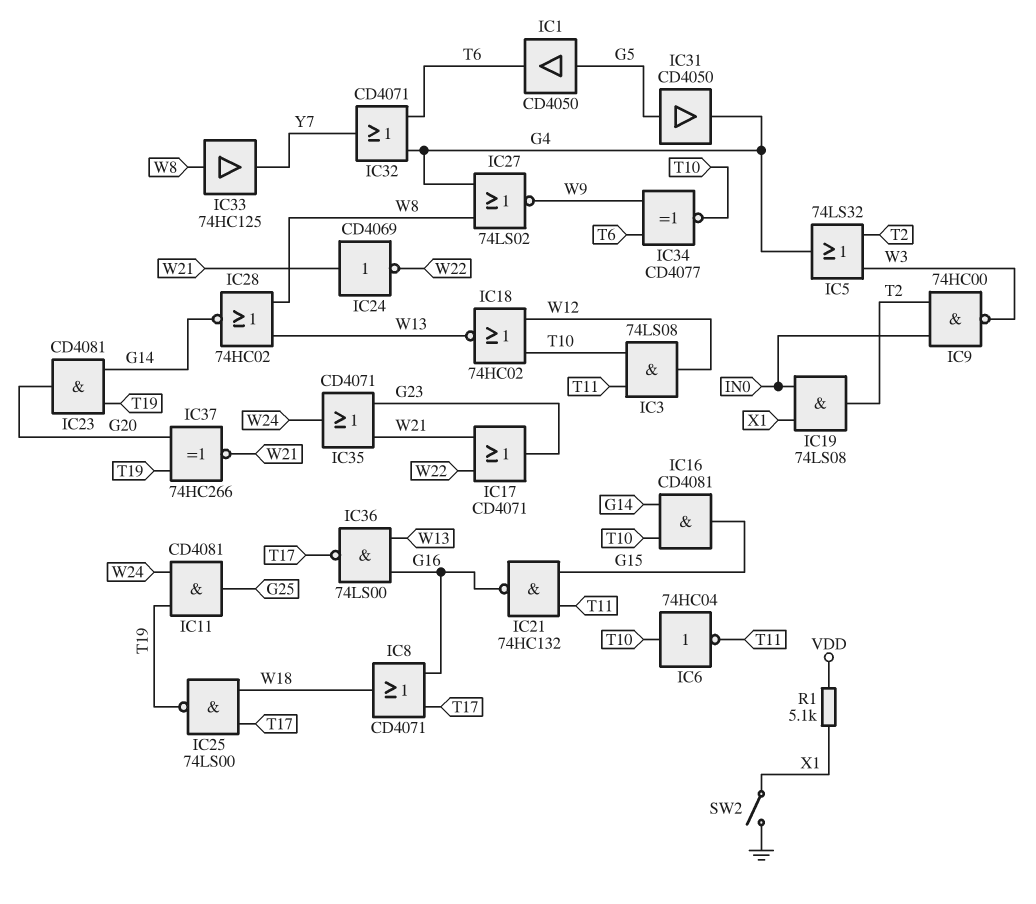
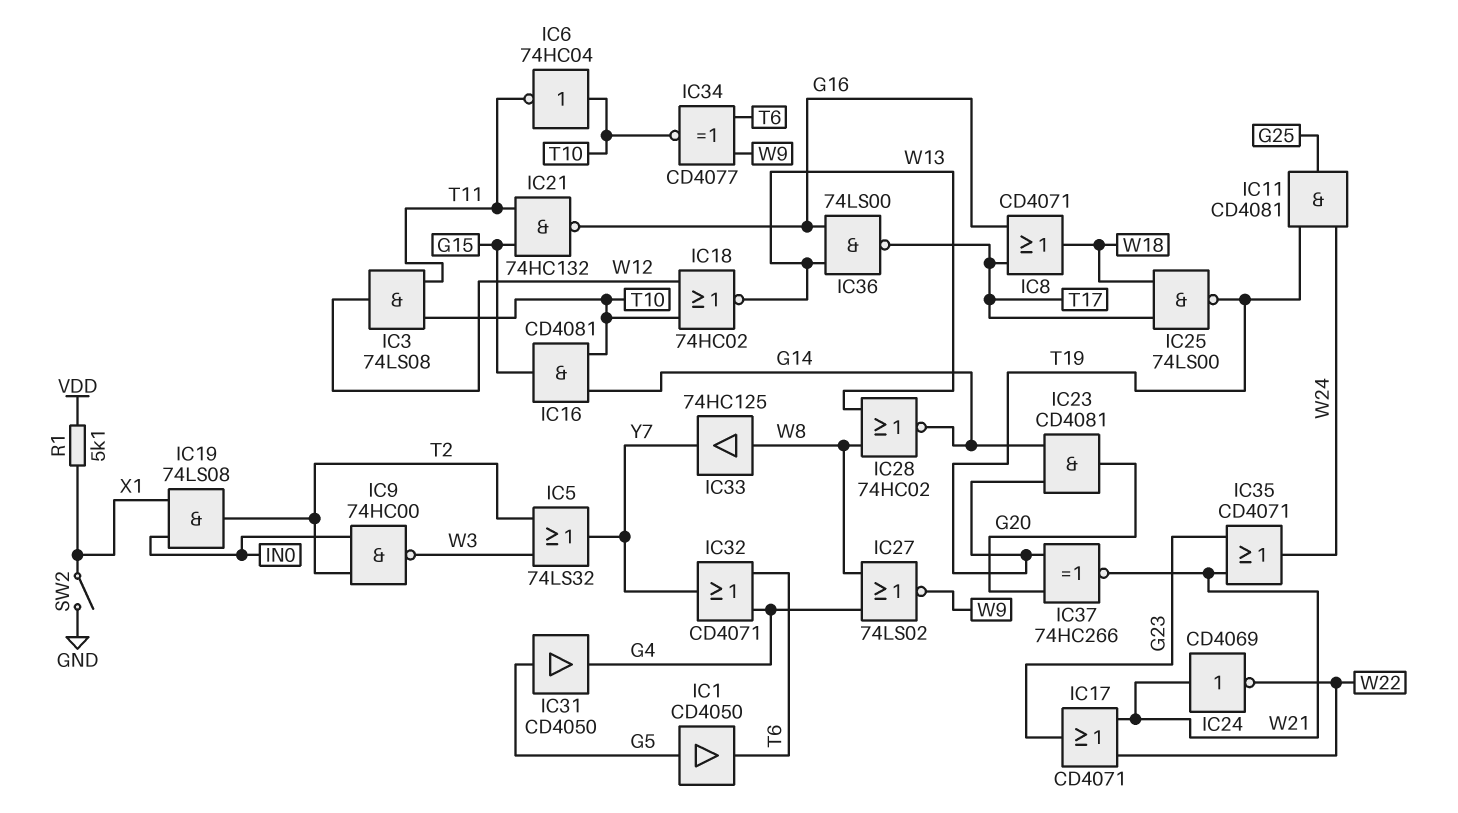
IC5: OR 74LS32 (in T2, in W3, out G4) -> OR 74LS32 (in T2, in W3, out Y7)

